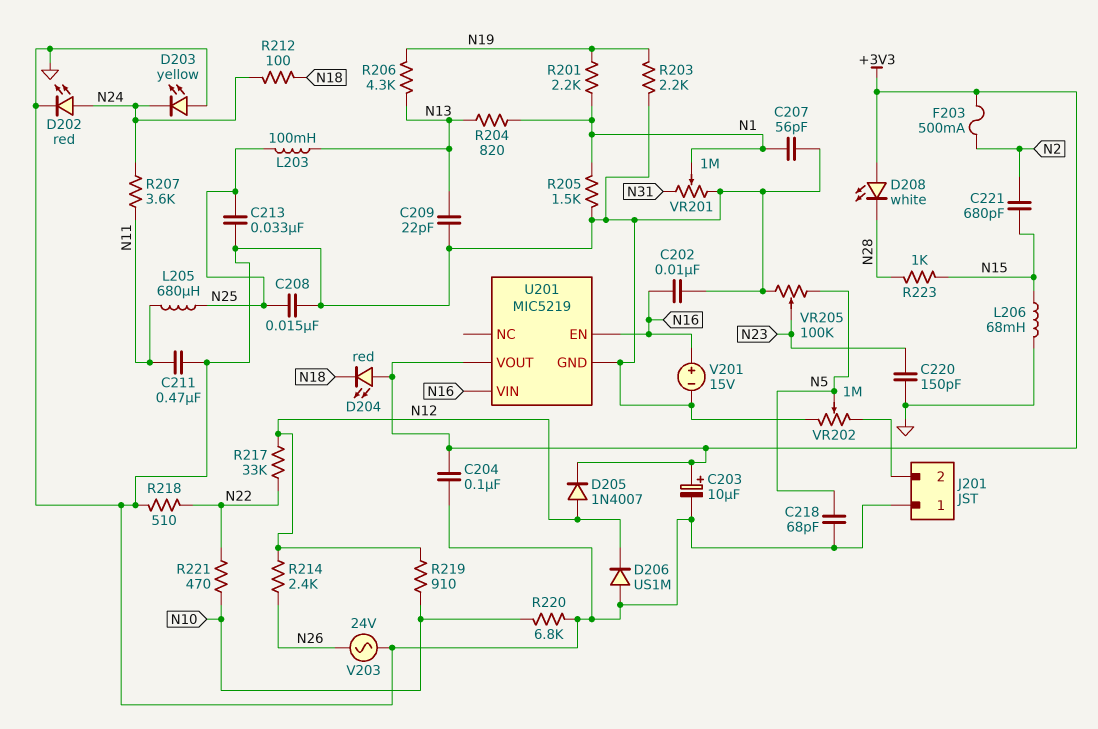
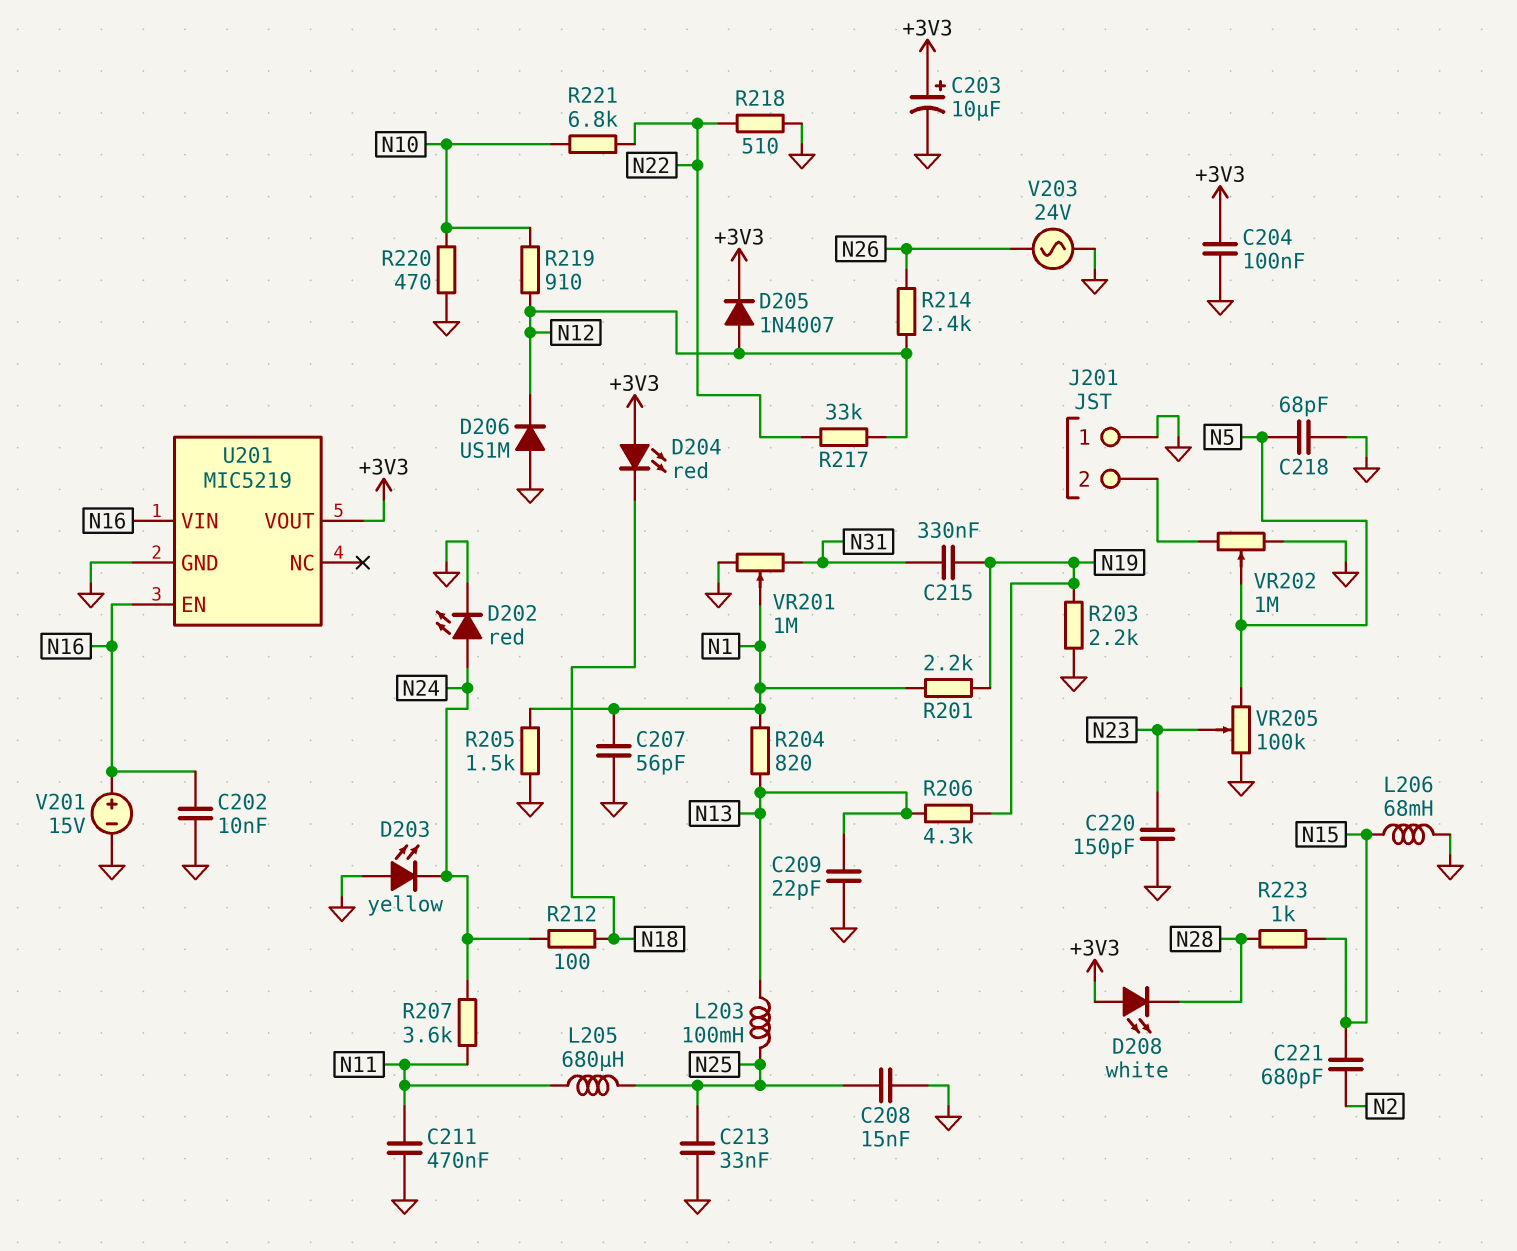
C215: none -> 330nF (N19, N31)
F203: 500mA (+3V3, N2) -> none
R220: 6.8k (GND, N10) -> 470 (GND, N10)
R221: 470 (N10, N22) -> 6.8k (N10, N22)

